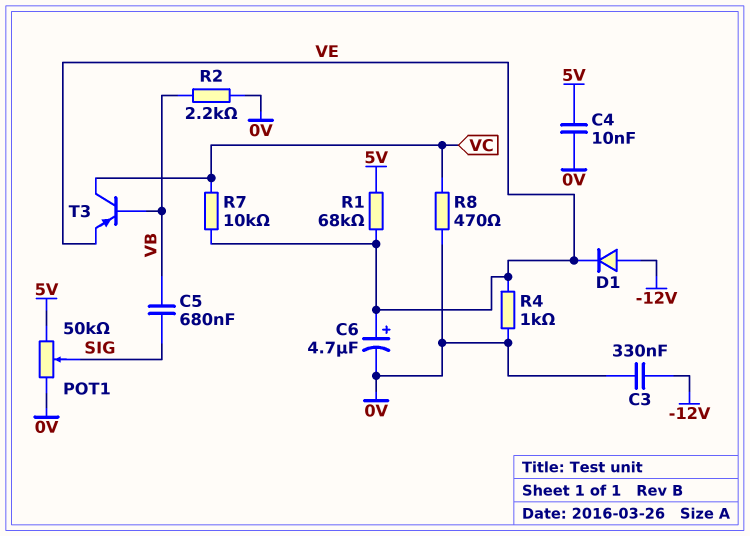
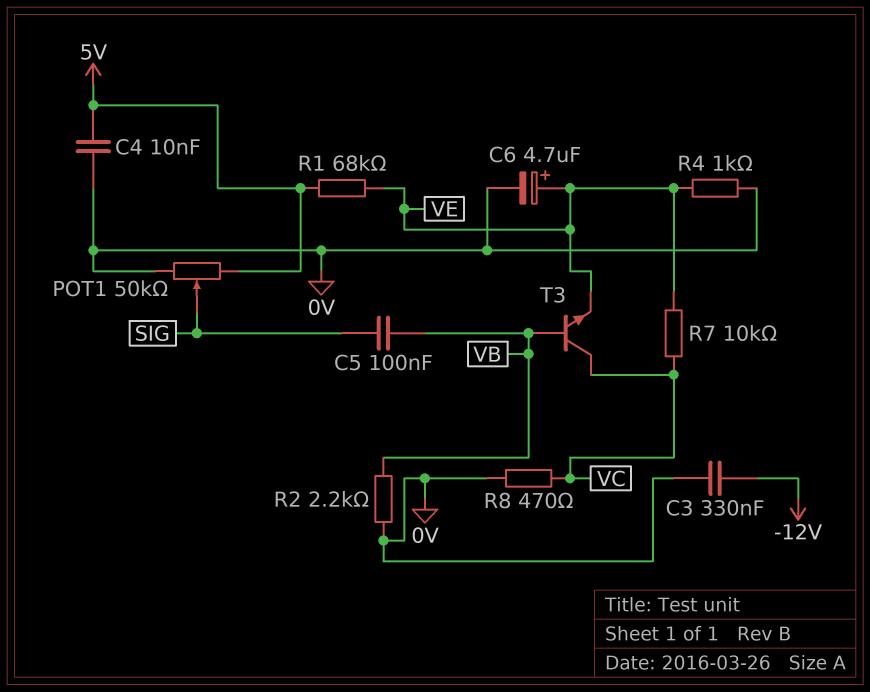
C5: 680nF (SIG, VB) -> 100nF (SIG, VB)
D1: diode (A -12V, K VE) -> none
T3: PNP (B VB, C VC, E VE) -> NPN (B VB, C VC, E VE)

